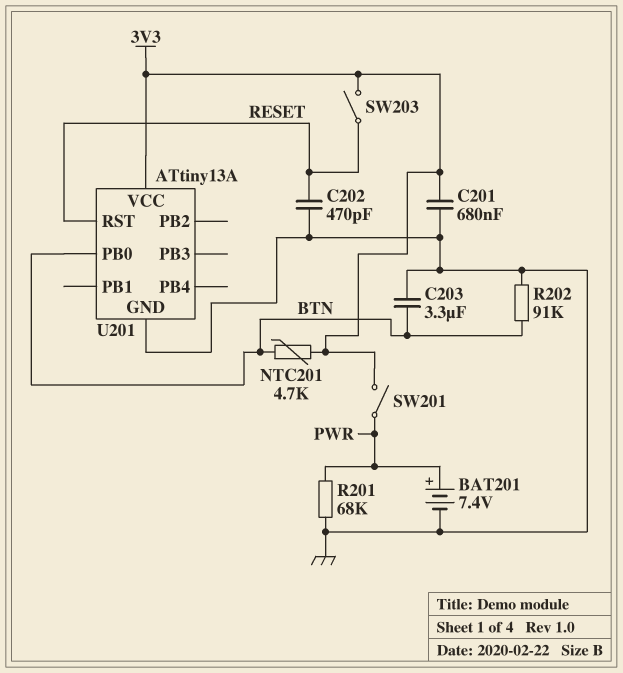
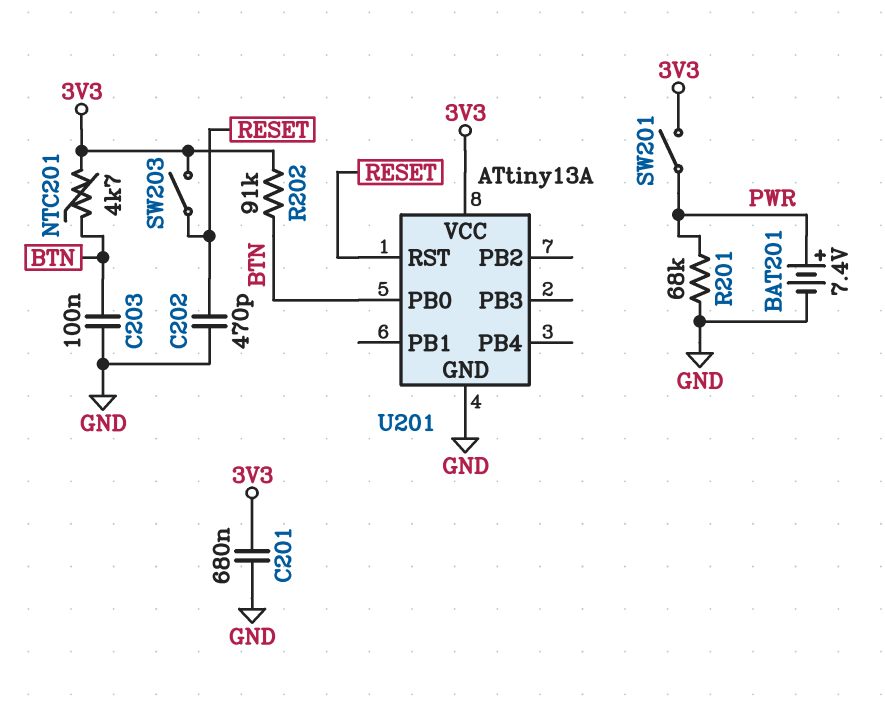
C203: 3.3uF (BTN, GND) -> 100nF (BTN, GND)
R202: 91k (BTN, GND) -> 91k (3V3, BTN)

